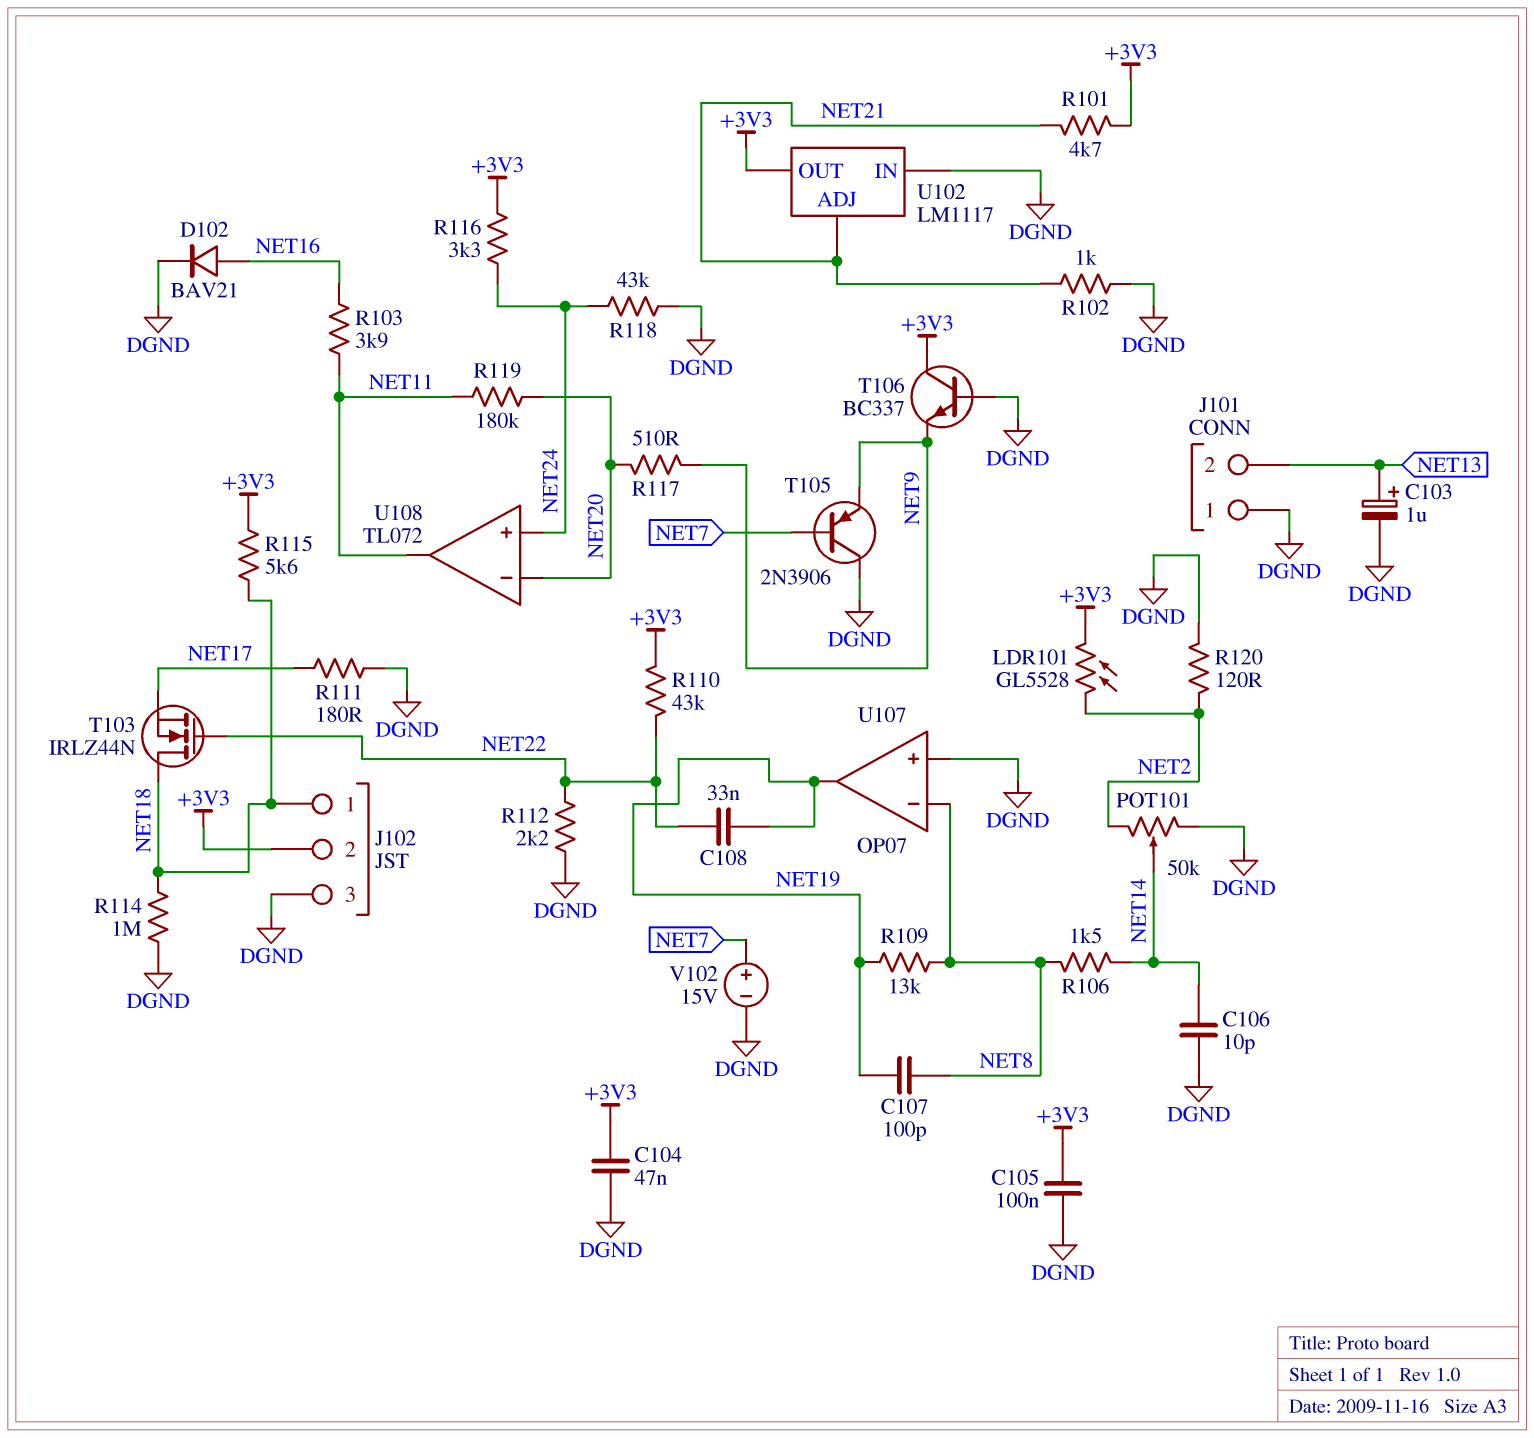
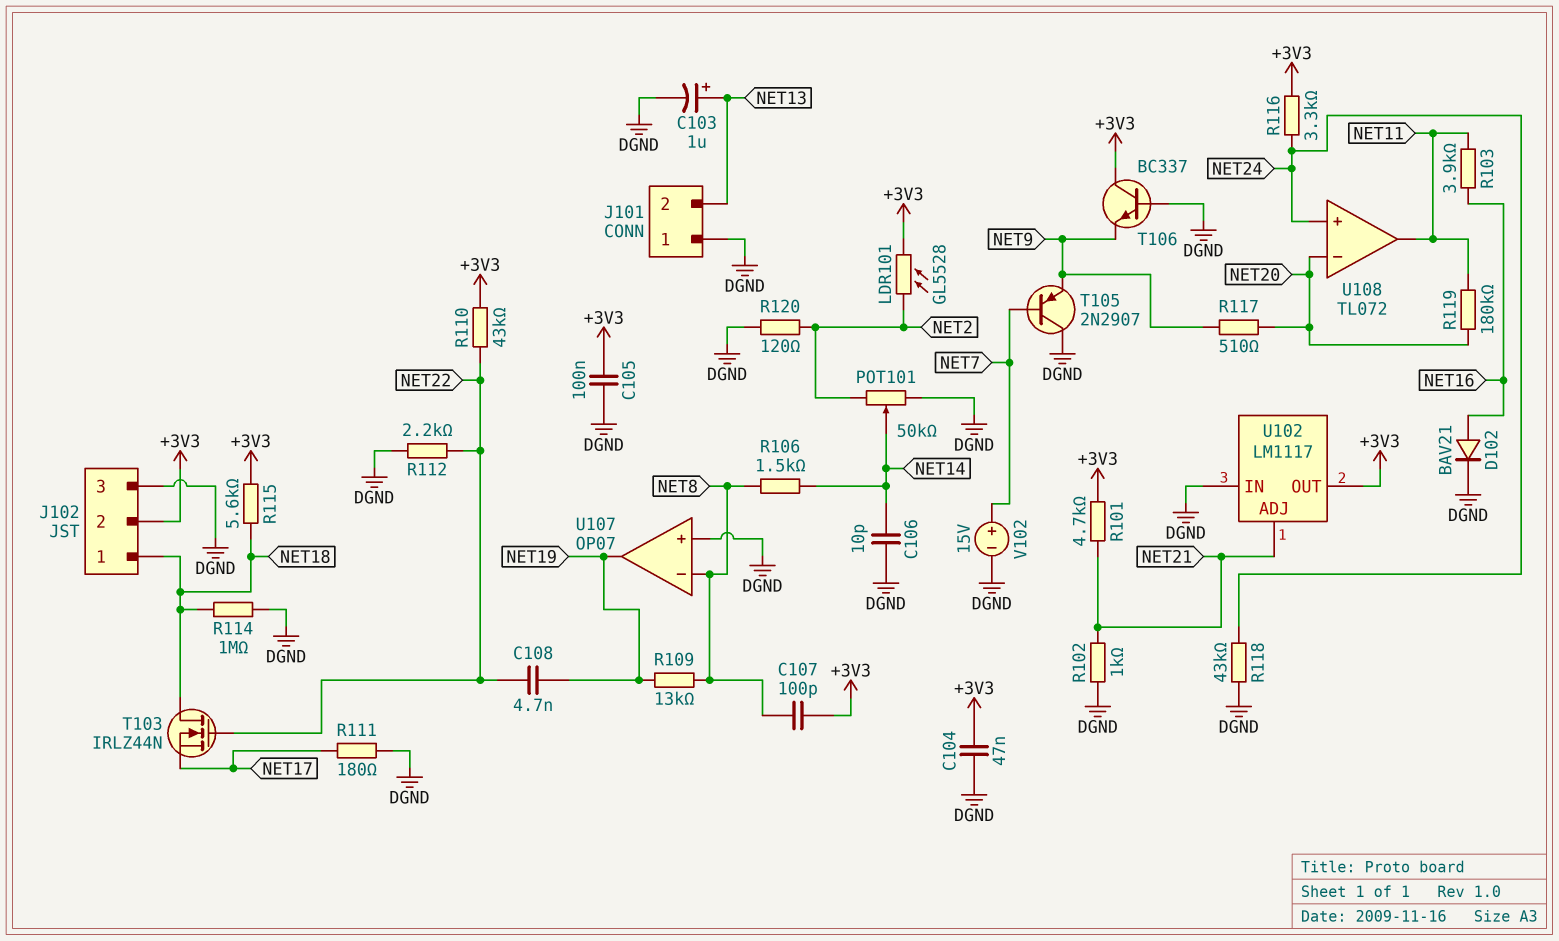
C107: 100pF (NET8, NET19) -> 100pF (+3V3, NET8)
C108: 33nF (NET19, NET22) -> 4.7nF (NET19, NET22)
T105: PNP 2N3906 (B NET7, C DGND, E NET9) -> PNP 2N2907 (B NET7, C DGND, E NET9)

